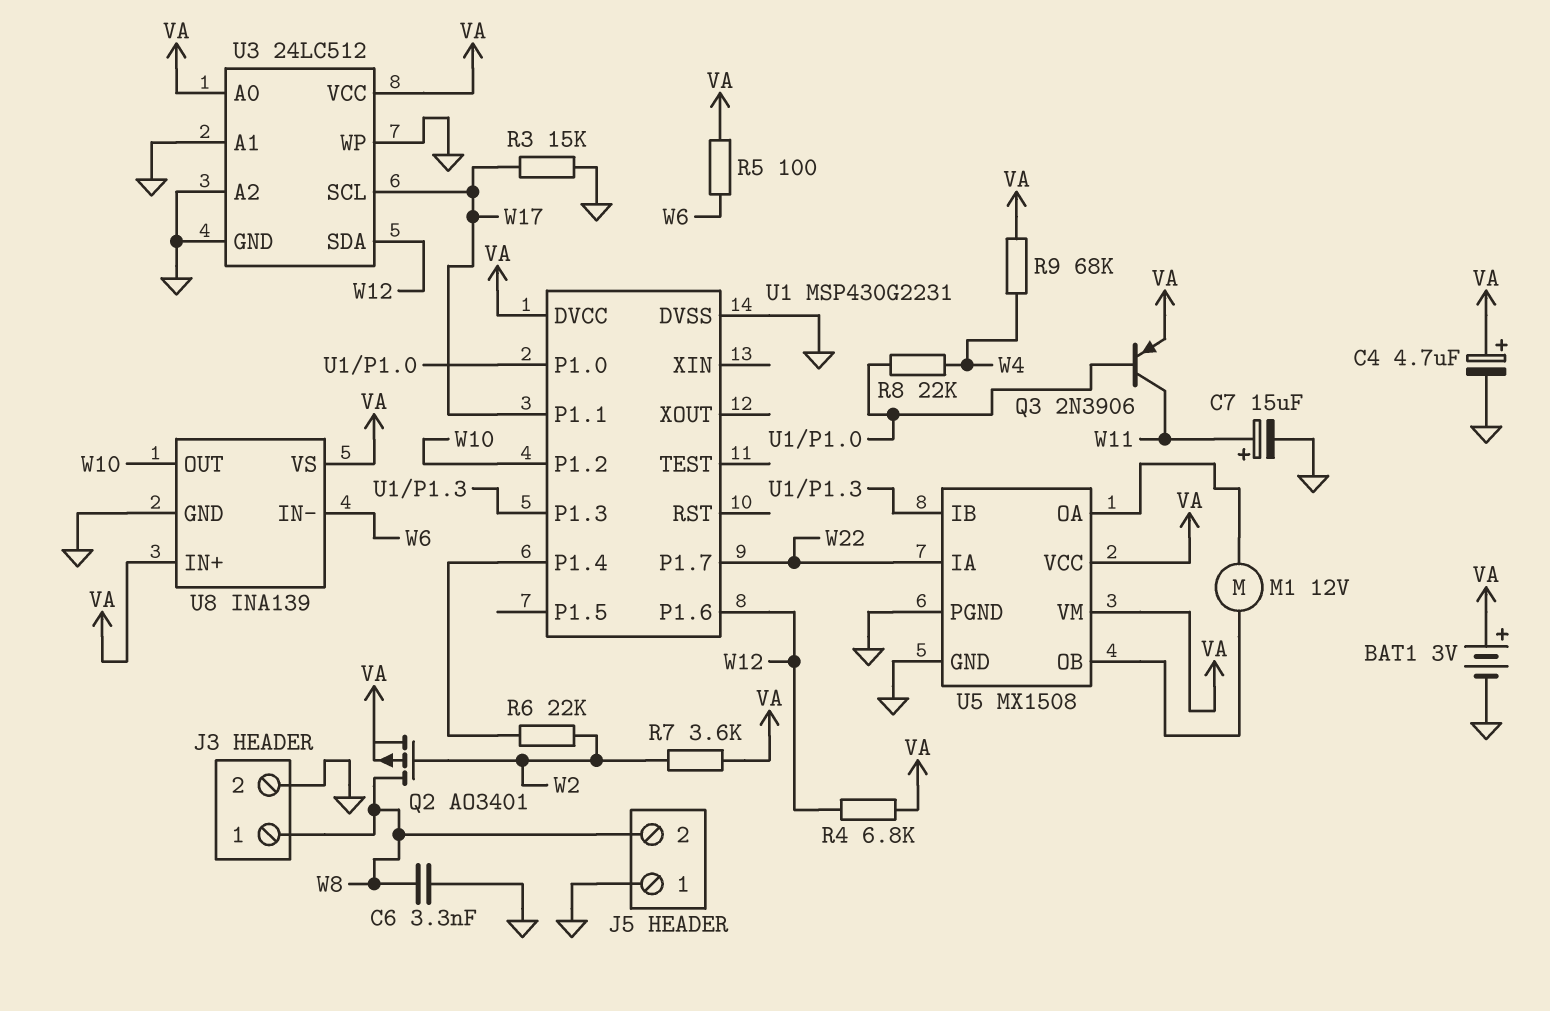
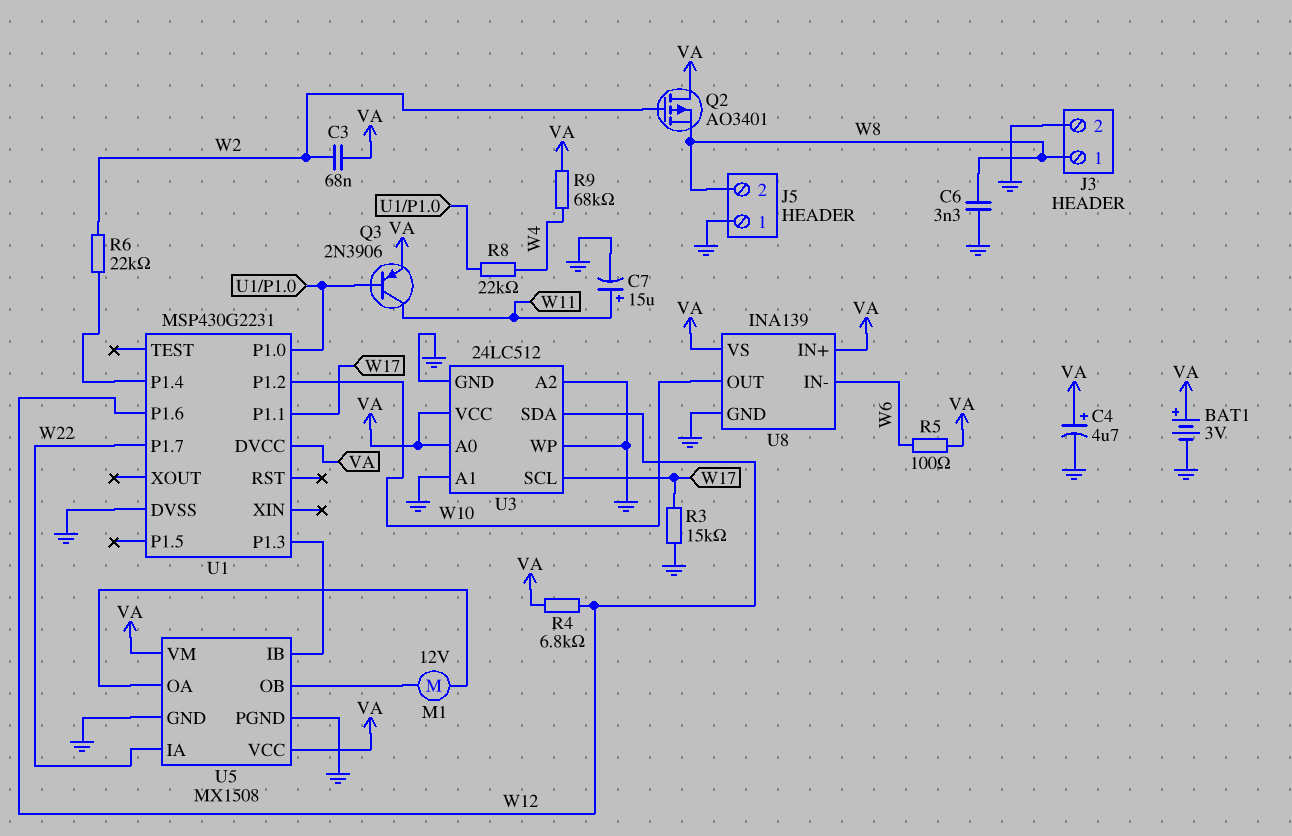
C3: none -> 68nF (VA, W2)
Q2: PMOS AO3401 (G W2, D W8, S VA) -> PMOS AO3401 (G W2, D VA, S W8)
R7: 3.6k (VA, W2) -> none

